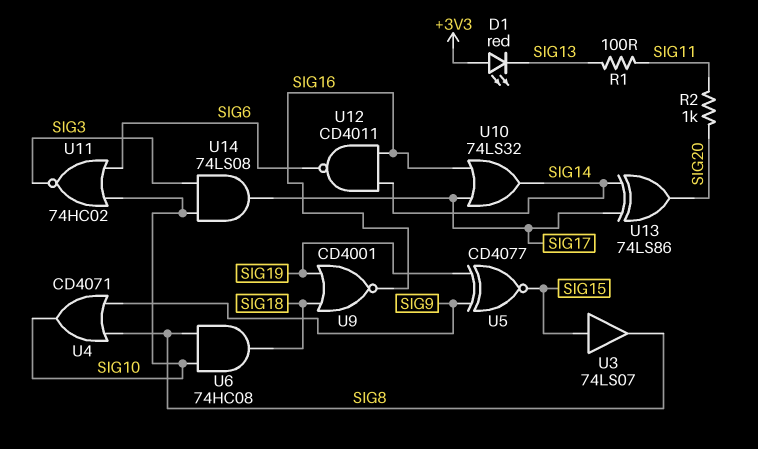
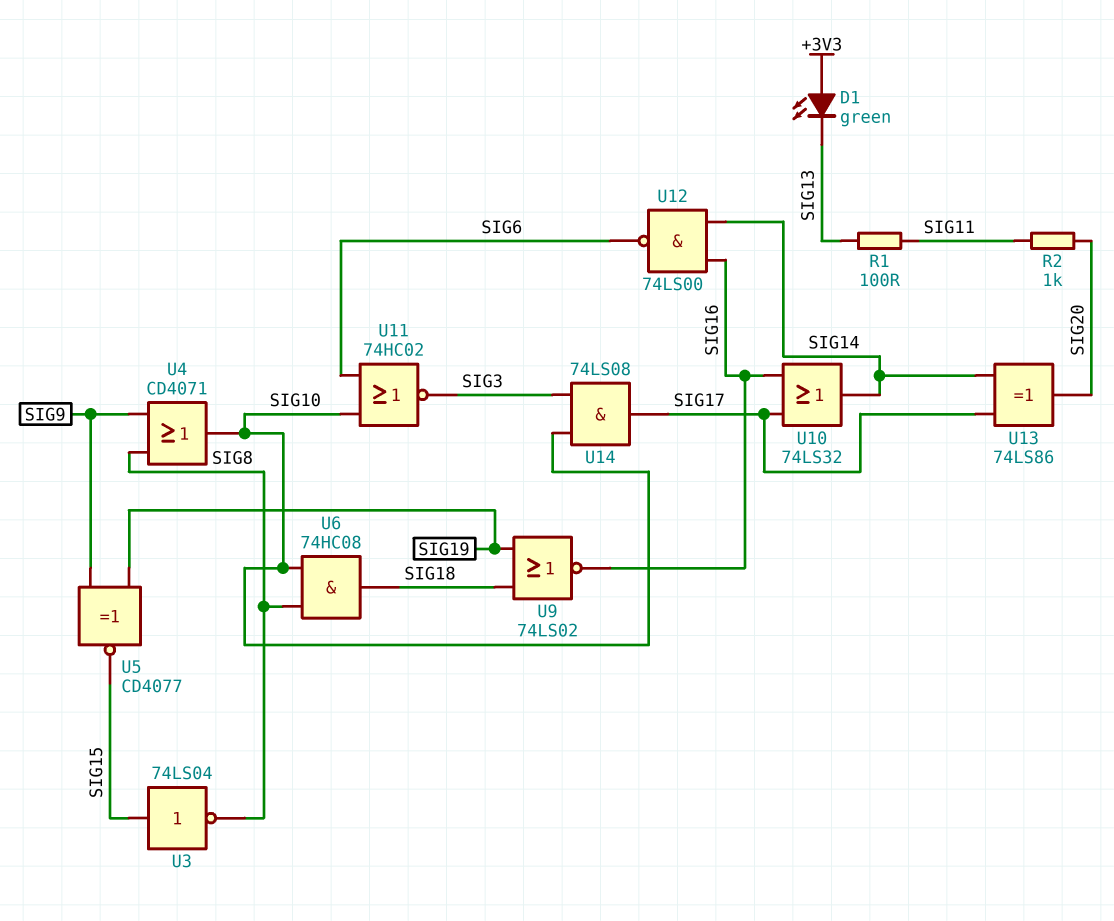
D1: LED red (A +3V3, K SIG13) -> LED green (A +3V3, K SIG13)
U3: buffer 74LS07 (in SIG15, out SIG8) -> NOT 74LS04 (in SIG15, out SIG8)
U9: NOR CD4001 (in SIG18, in SIG19, out SIG16) -> NOR 74LS02 (in SIG18, in SIG19, out SIG16)
U12: NAND CD4011 (in SIG14, in SIG16, out SIG6) -> NAND 74LS00 (in SIG14, in SIG16, out SIG6)

